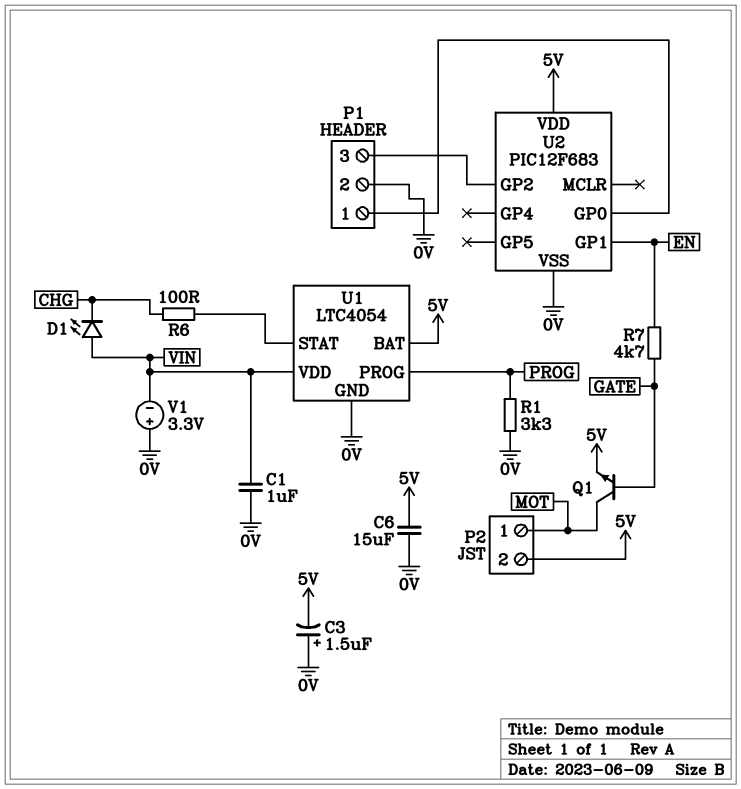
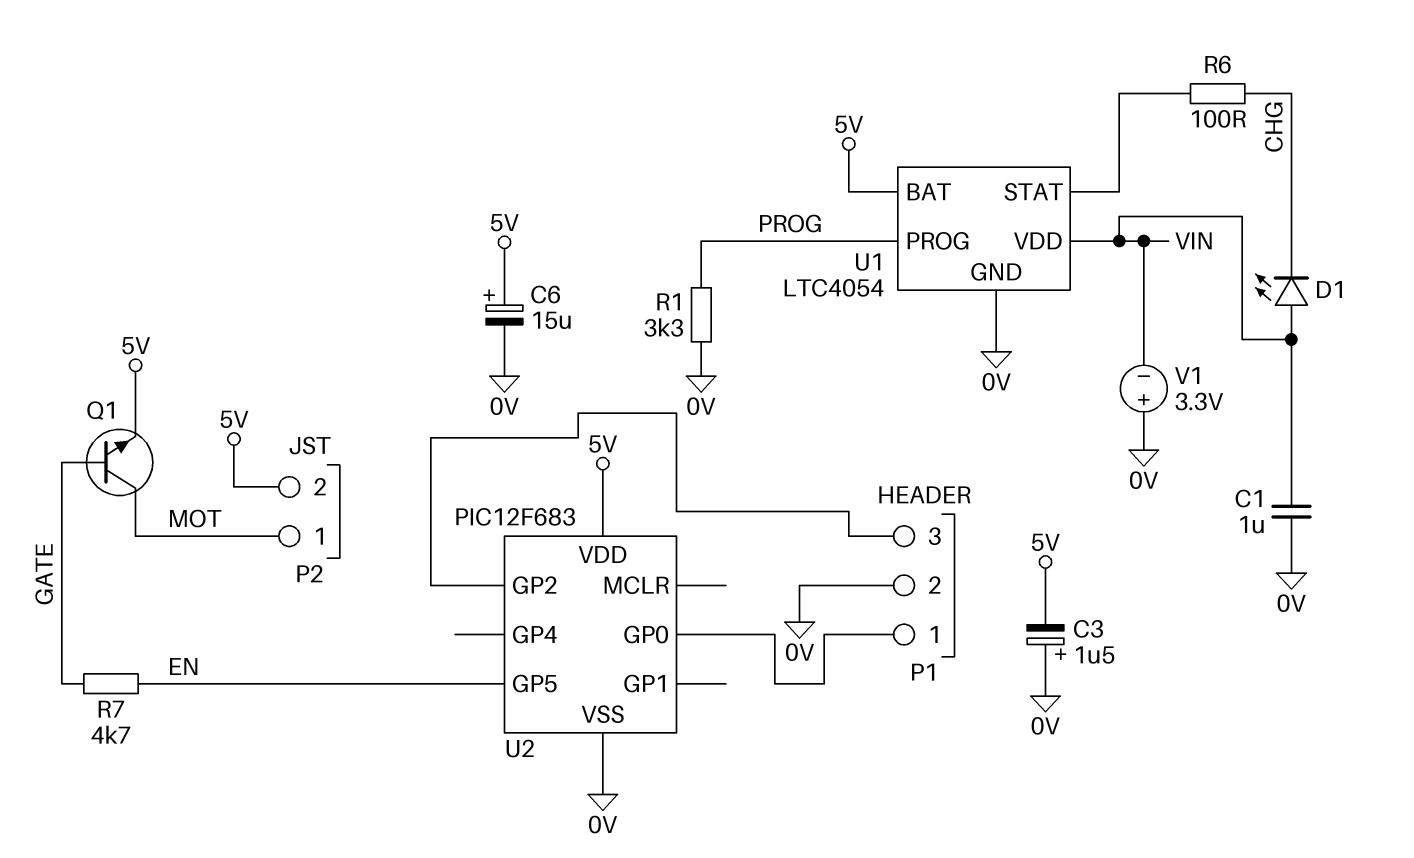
C6: 15uF (0V, 5V) -> 15uF (plus 5V, minus 0V)
U2 pin GP1: EN -> none
U2 pin GP5: none -> EN

